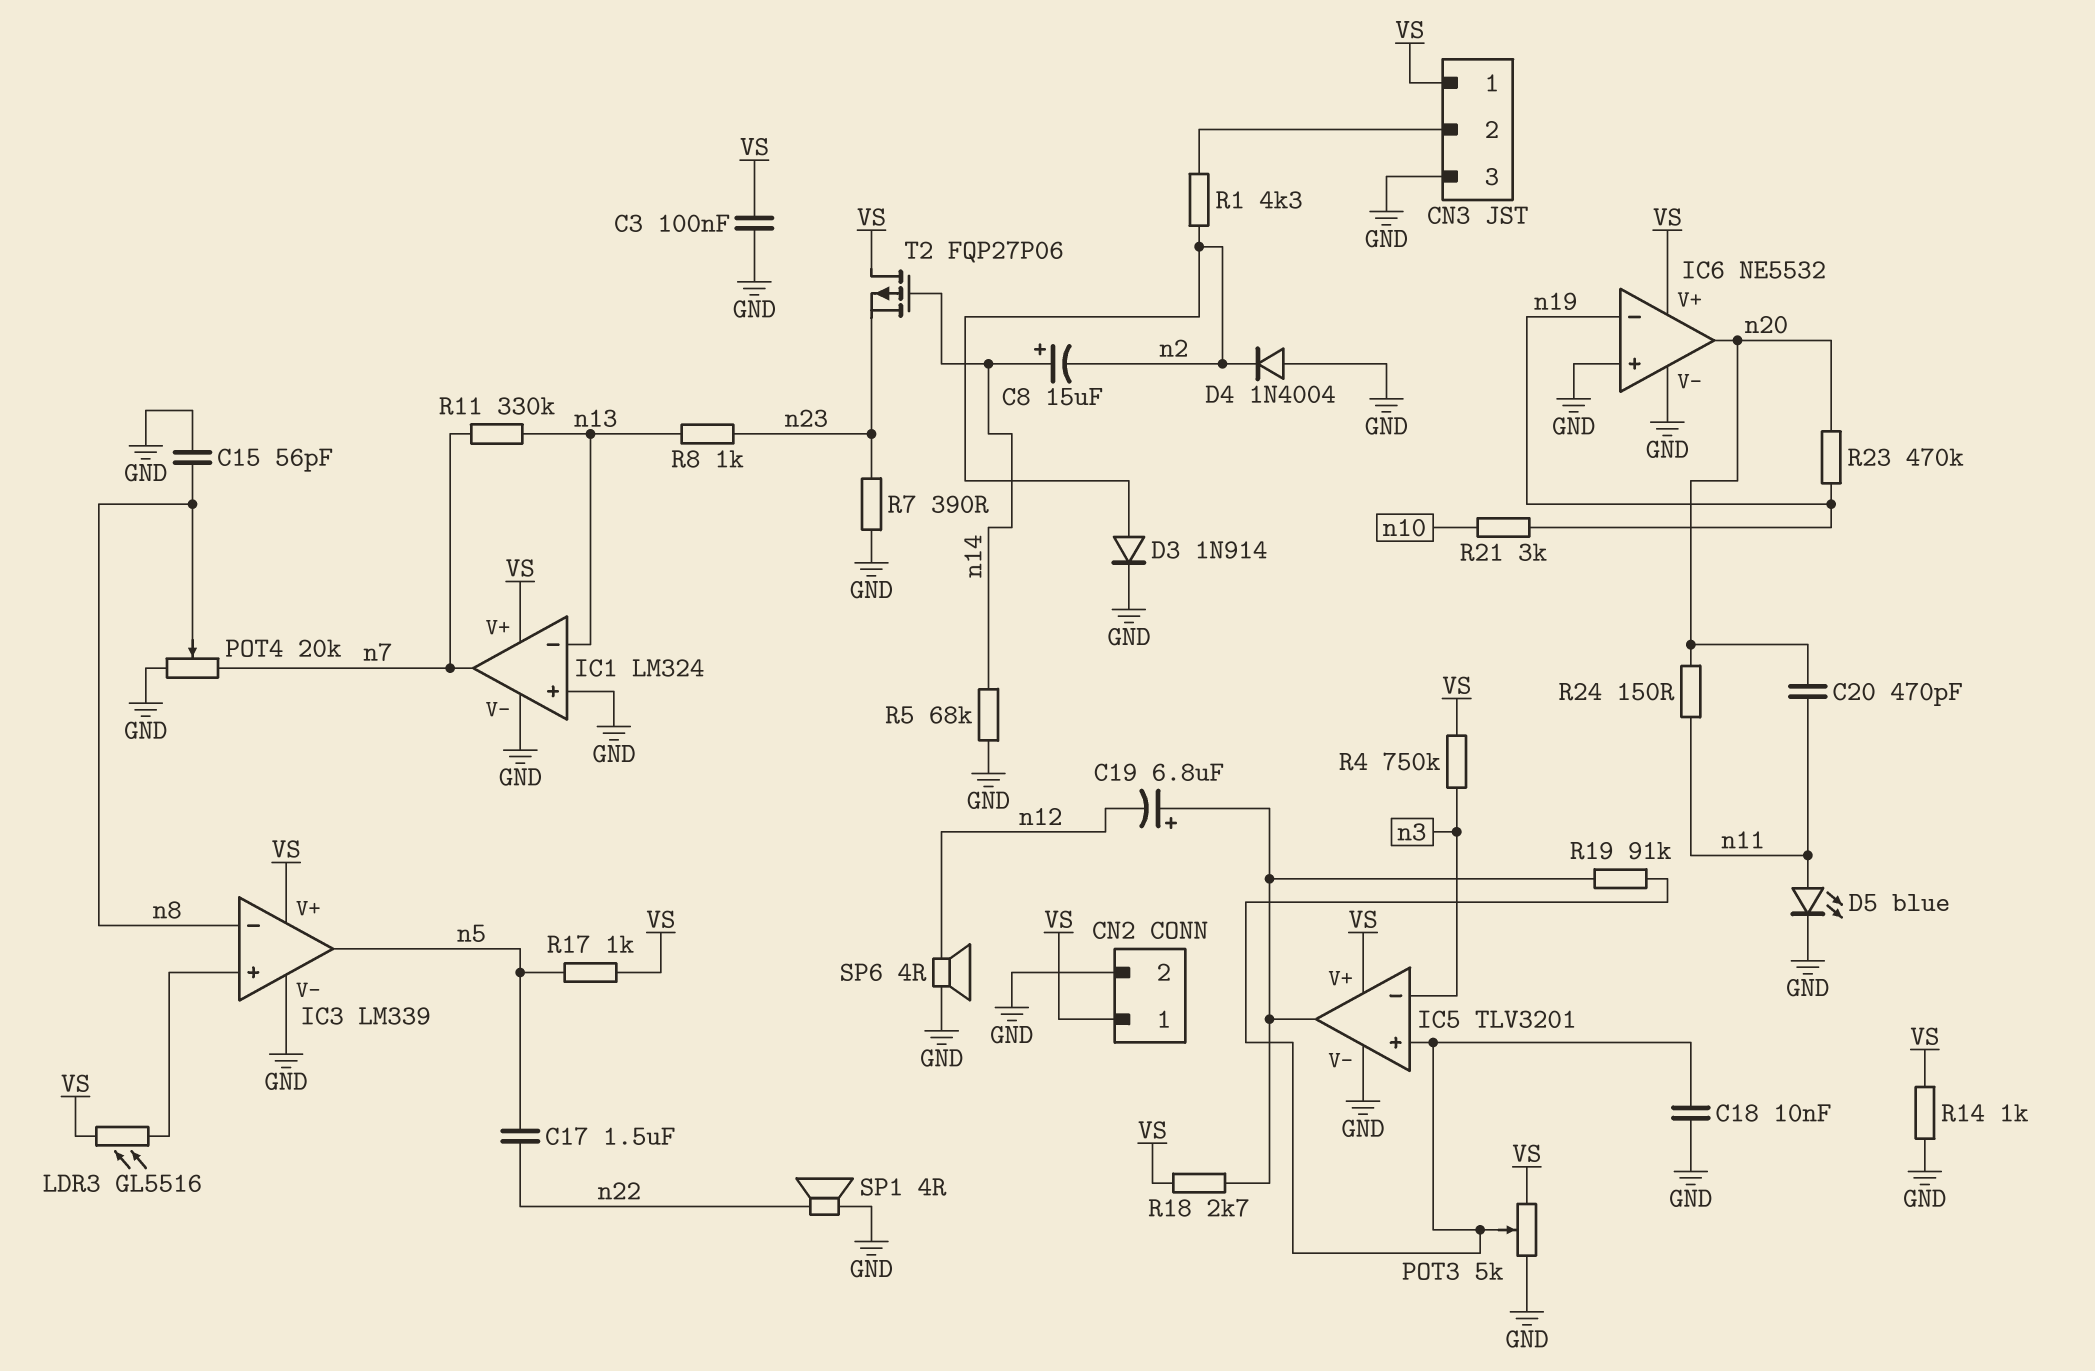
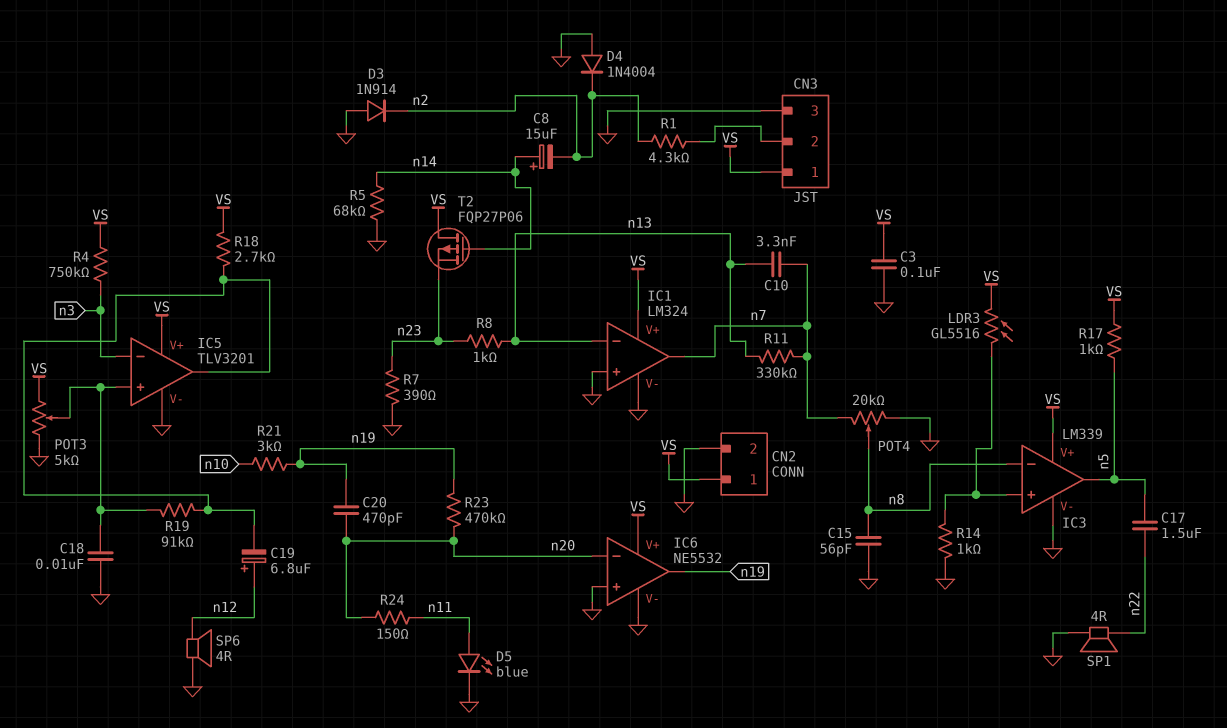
C10: none -> 3.3nF (n7, n13)
C19: 6.8uF (plus IC5/out, minus n12) -> 6.8uF (plus n12, minus IC5/out)
C20: 470pF (n11, n20) -> 470pF (n19, n20)
D3: diode 1N914 (A n2, K GND) -> diode 1N914 (A GND, K n2)
IC6 pin in-: n19 -> n20
IC6 pin out: n20 -> n19
R14: 1k (GND, VS) -> 1k (GND, IC3/in+)

